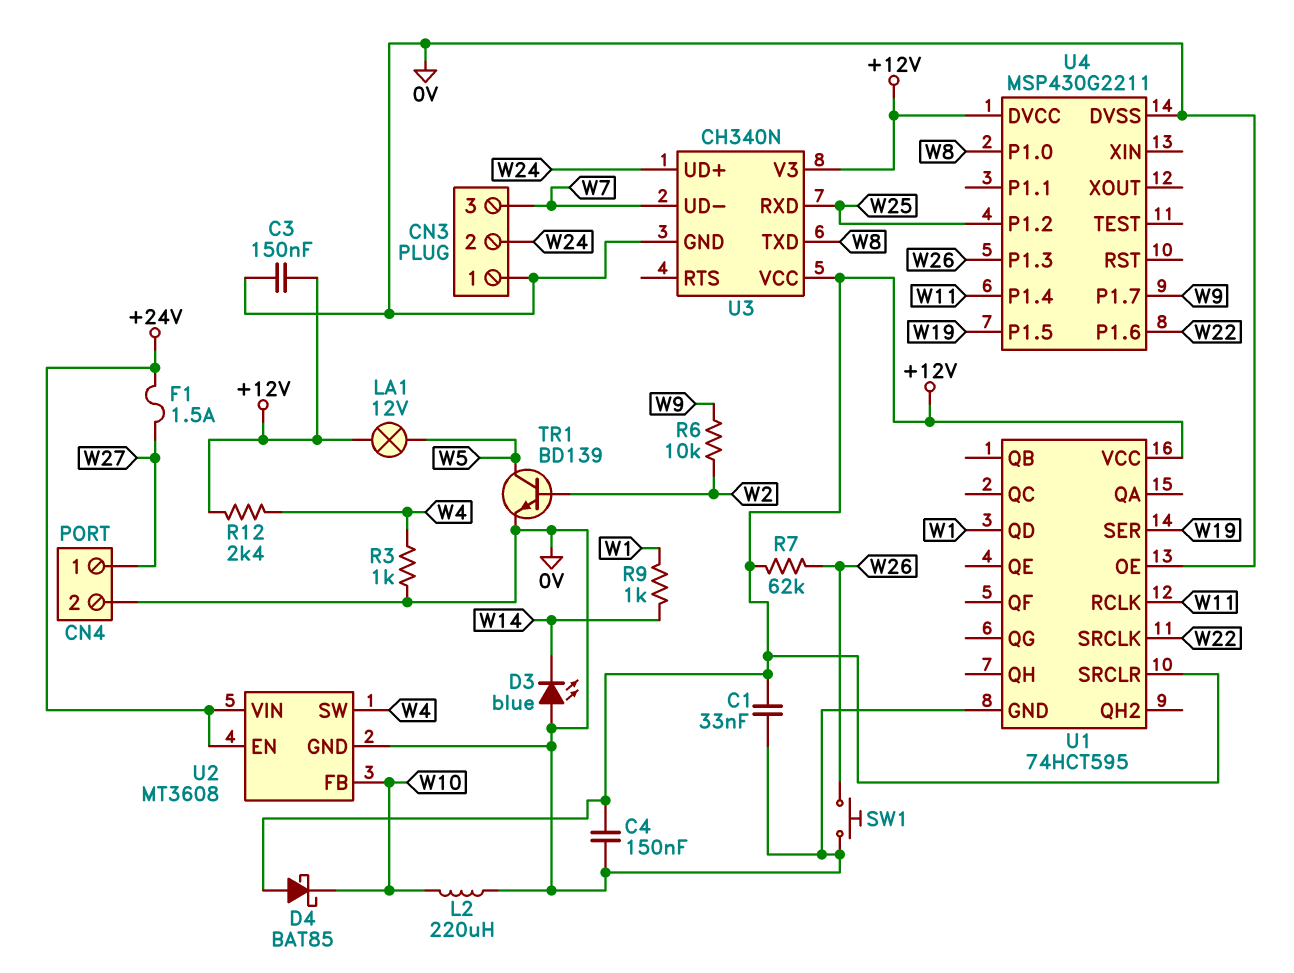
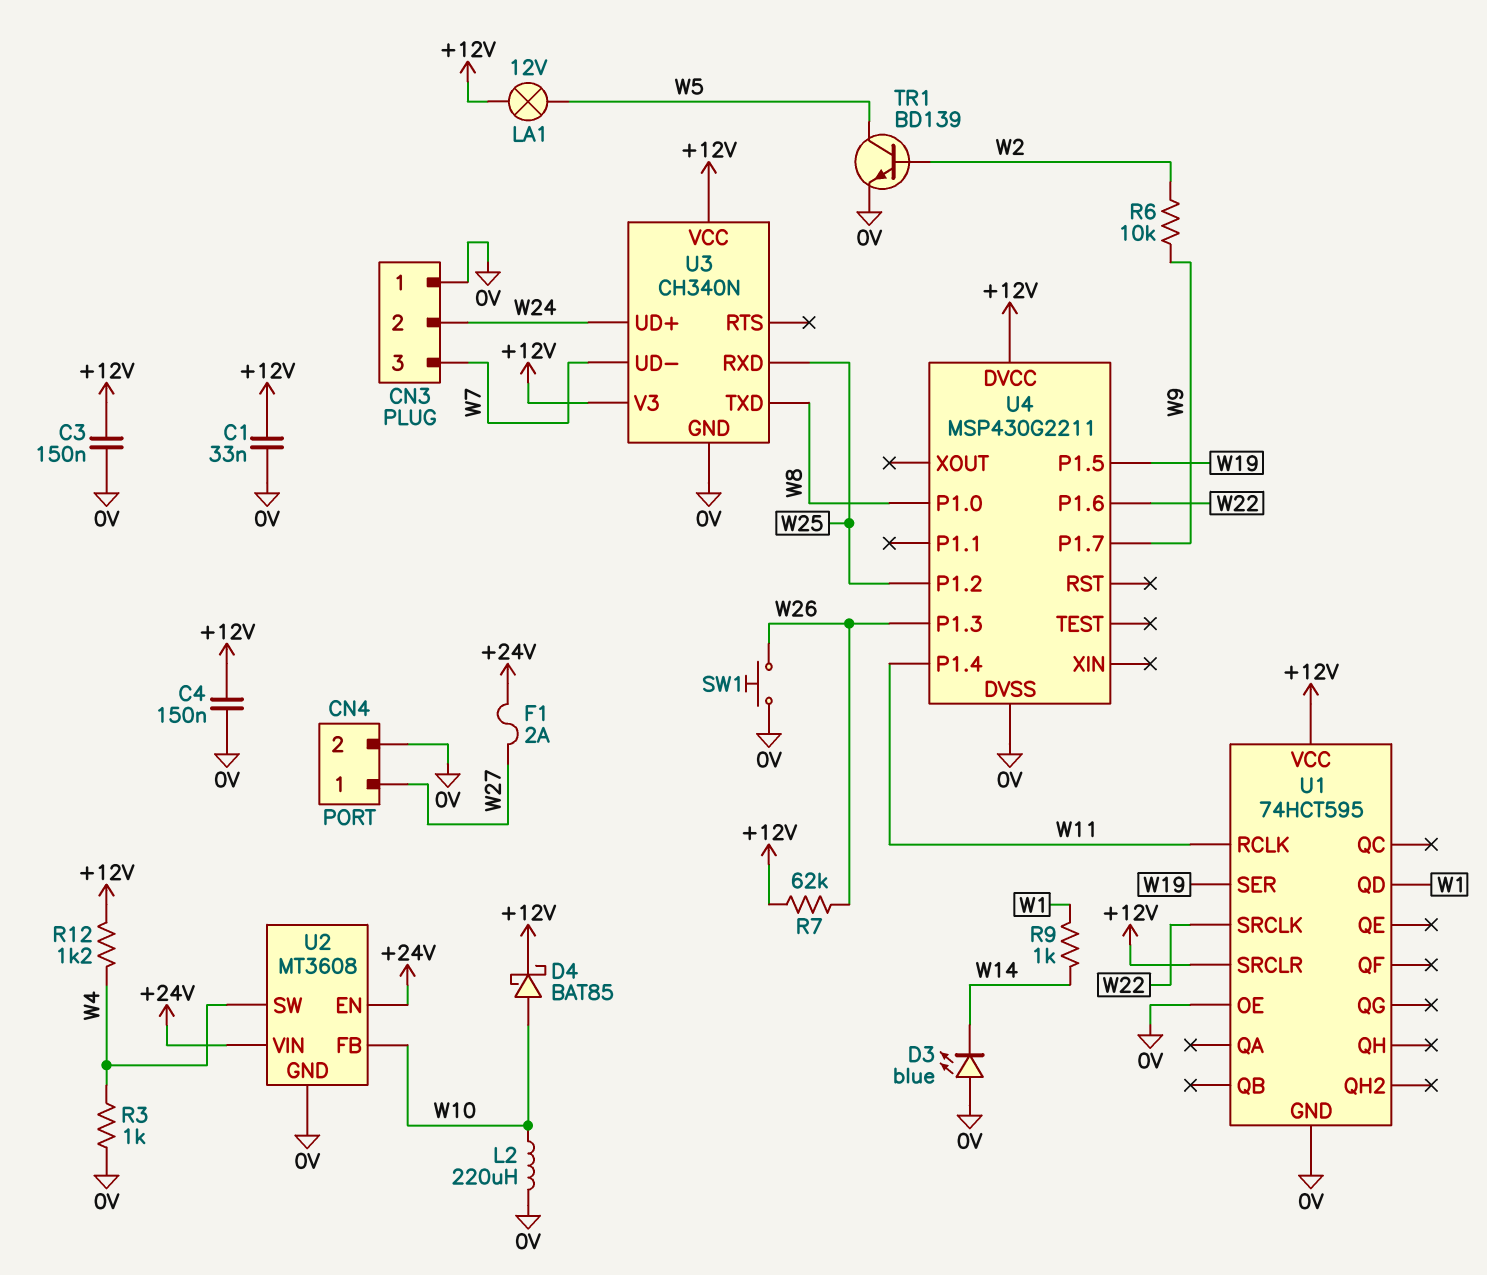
D4: schottky BAT85 (A +12V, K W10) -> schottky BAT85 (A W10, K +12V)
F1: 1.5A (+24V, W27) -> 2A (+24V, W27)
R12: 2.4k (+12V, W4) -> 1.2k (+12V, W4)

